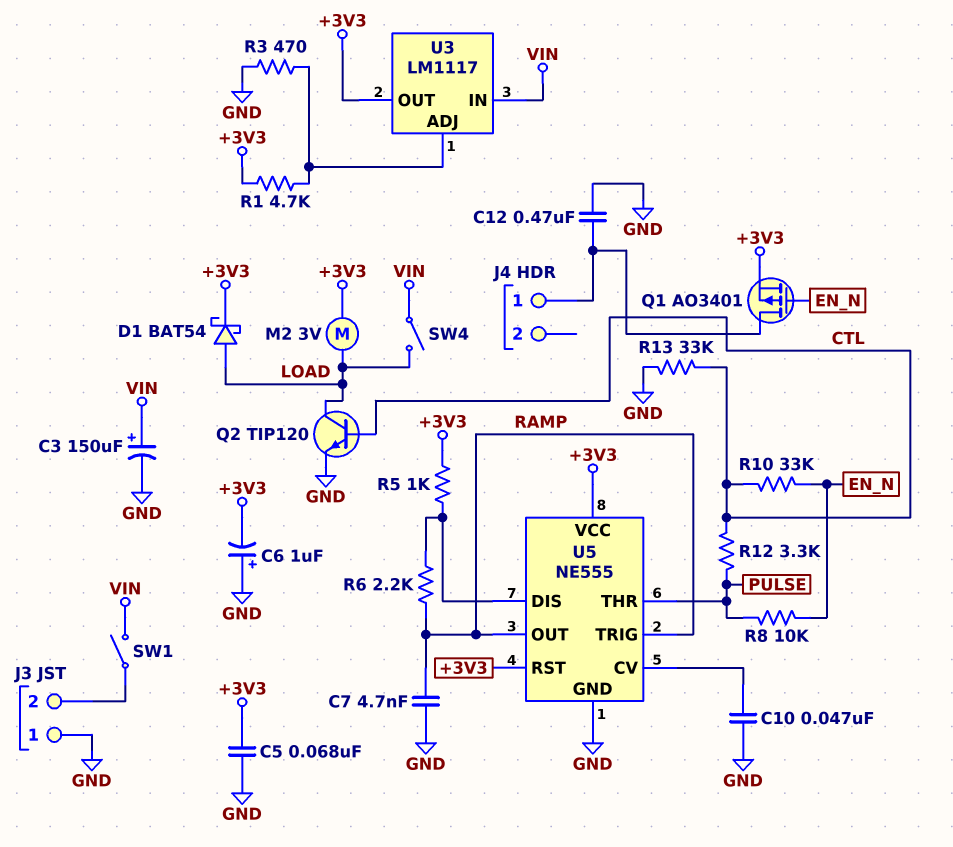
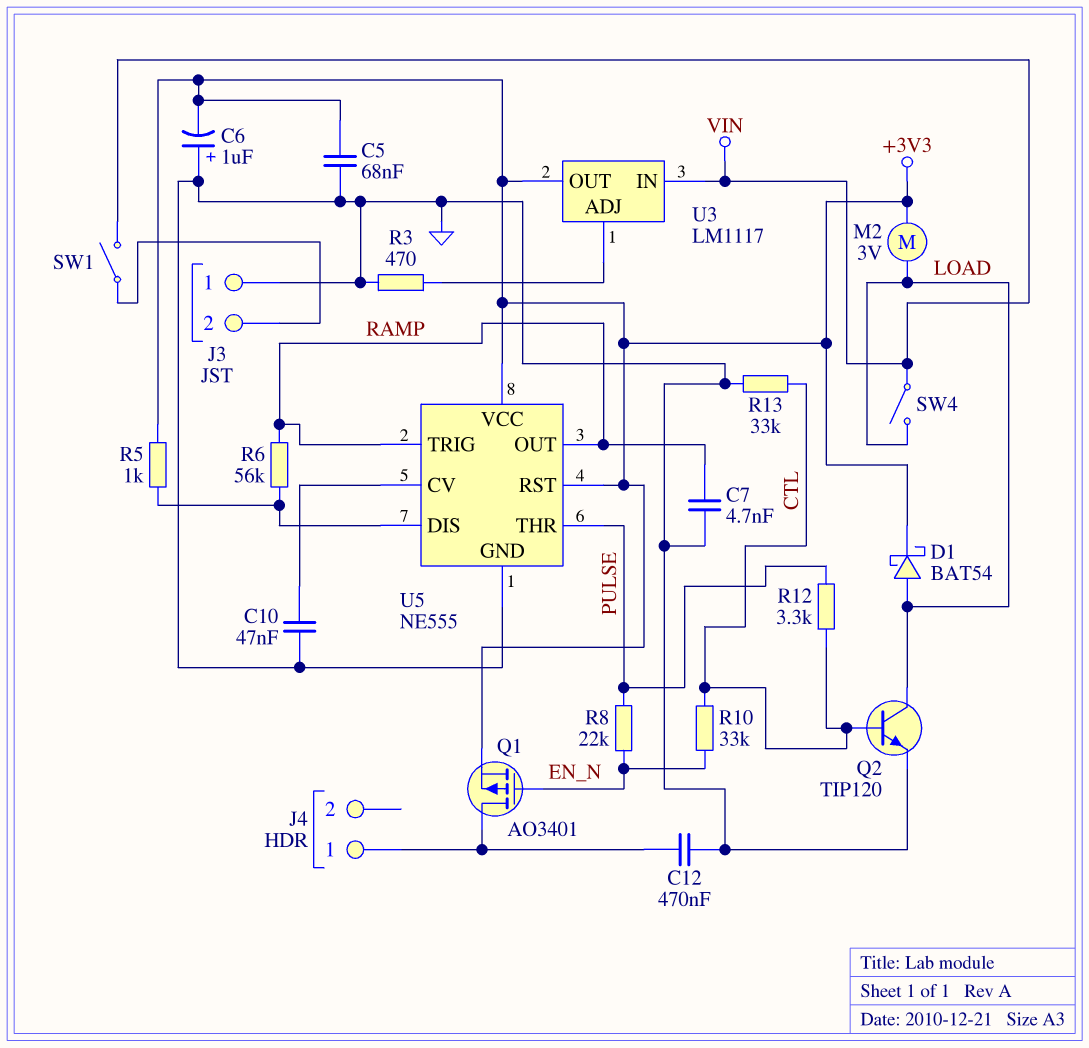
C3: 150uF (plus VIN, minus GND) -> none
R1: 4.7k (+3V3, U3/ADJ) -> none
R6: 2.2k (RAMP, U5/DIS) -> 56k (RAMP, U5/DIS)
R8: 10k (EN_N, PULSE) -> 22k (EN_N, PULSE)

